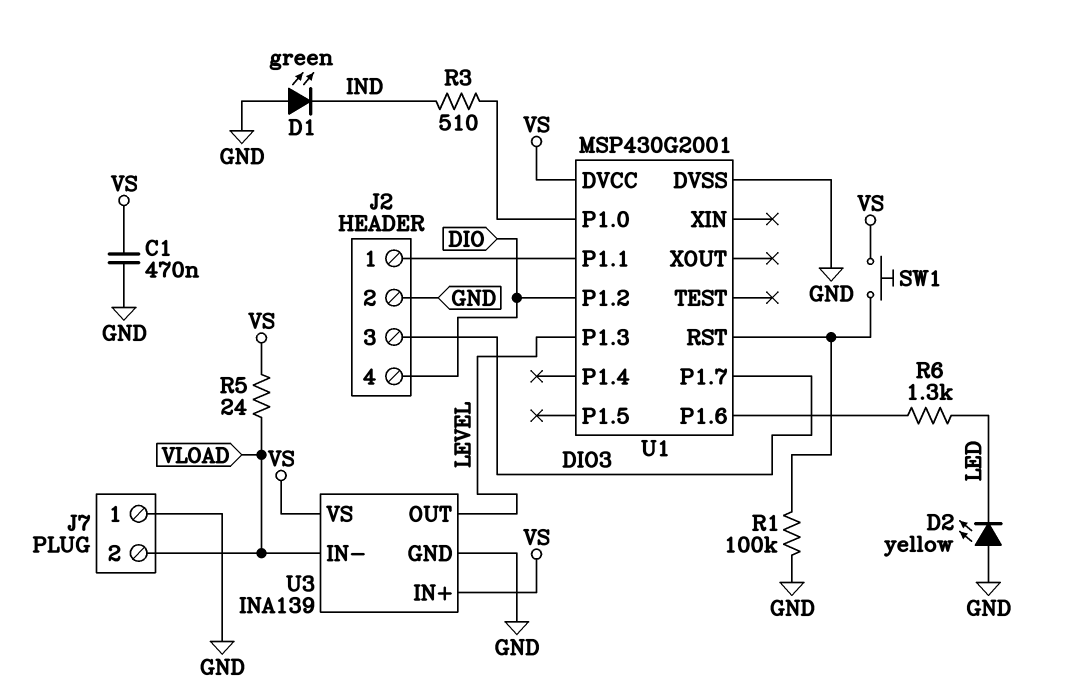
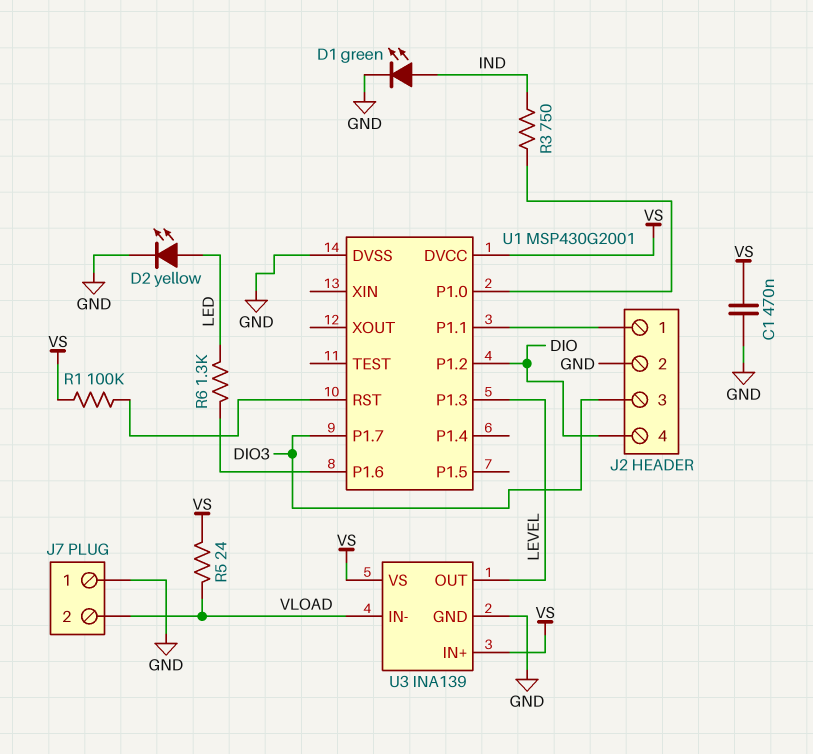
D1: LED green (A GND, K IND) -> LED green (A IND, K GND)
D2: LED yellow (A GND, K LED) -> LED yellow (A LED, K GND)
R1: 100k (GND, U1/RST) -> 100k (U1/RST, VS)
R3: 510 (IND, U1/P1.0) -> 750 (IND, U1/P1.0)
SW1: button (U1/RST, VS) -> none

